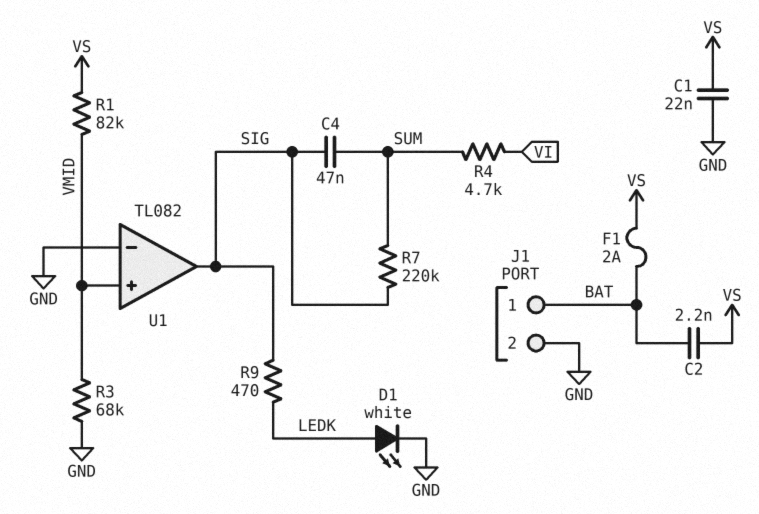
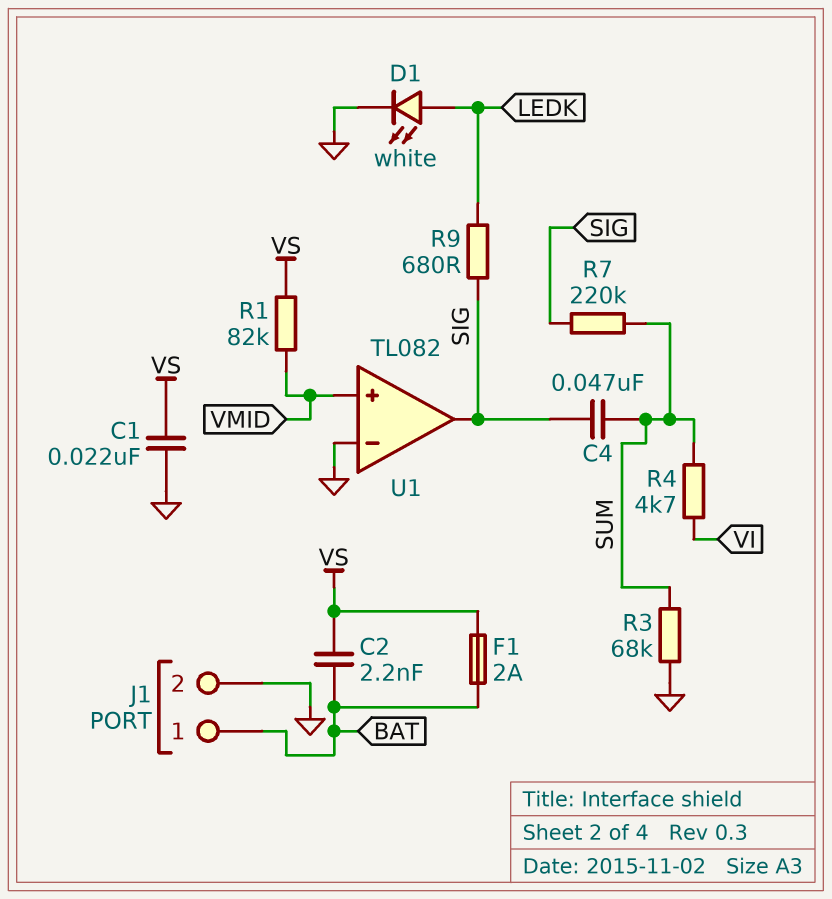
R3: 68k (GND, VMID) -> 68k (GND, SUM)
R9: 470 (LEDK, SIG) -> 680 (LEDK, SIG)

